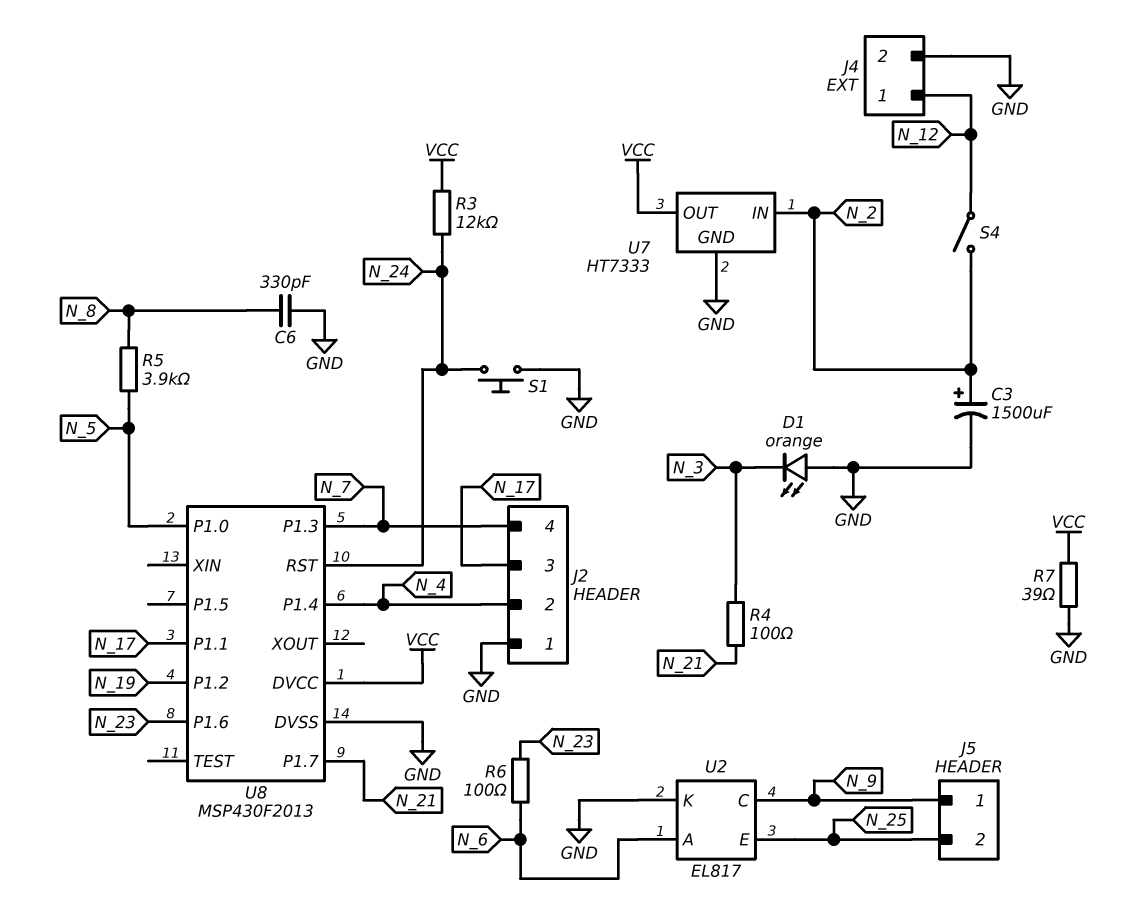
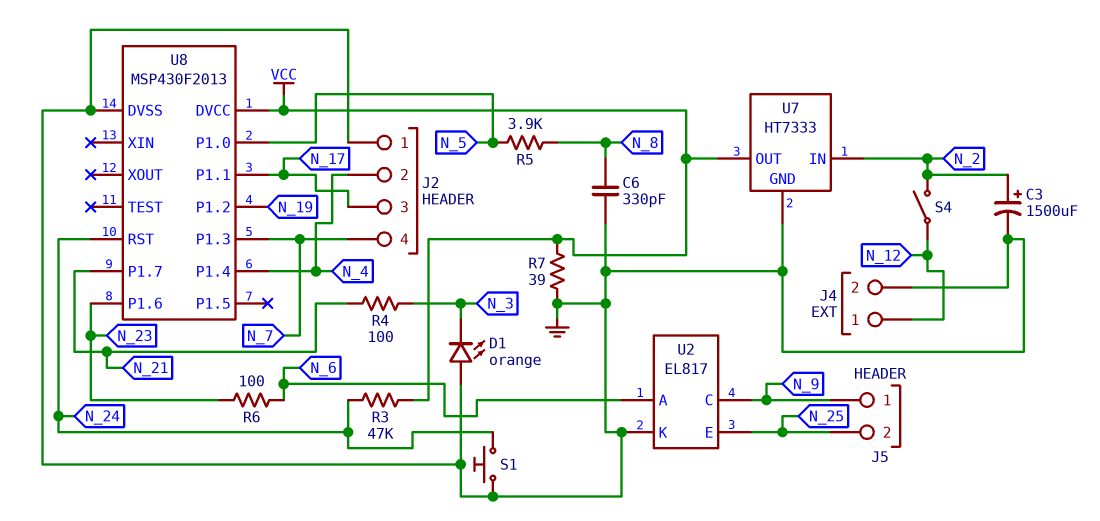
R3: 12k (N_24, VCC) -> 47k (N_24, VCC)

